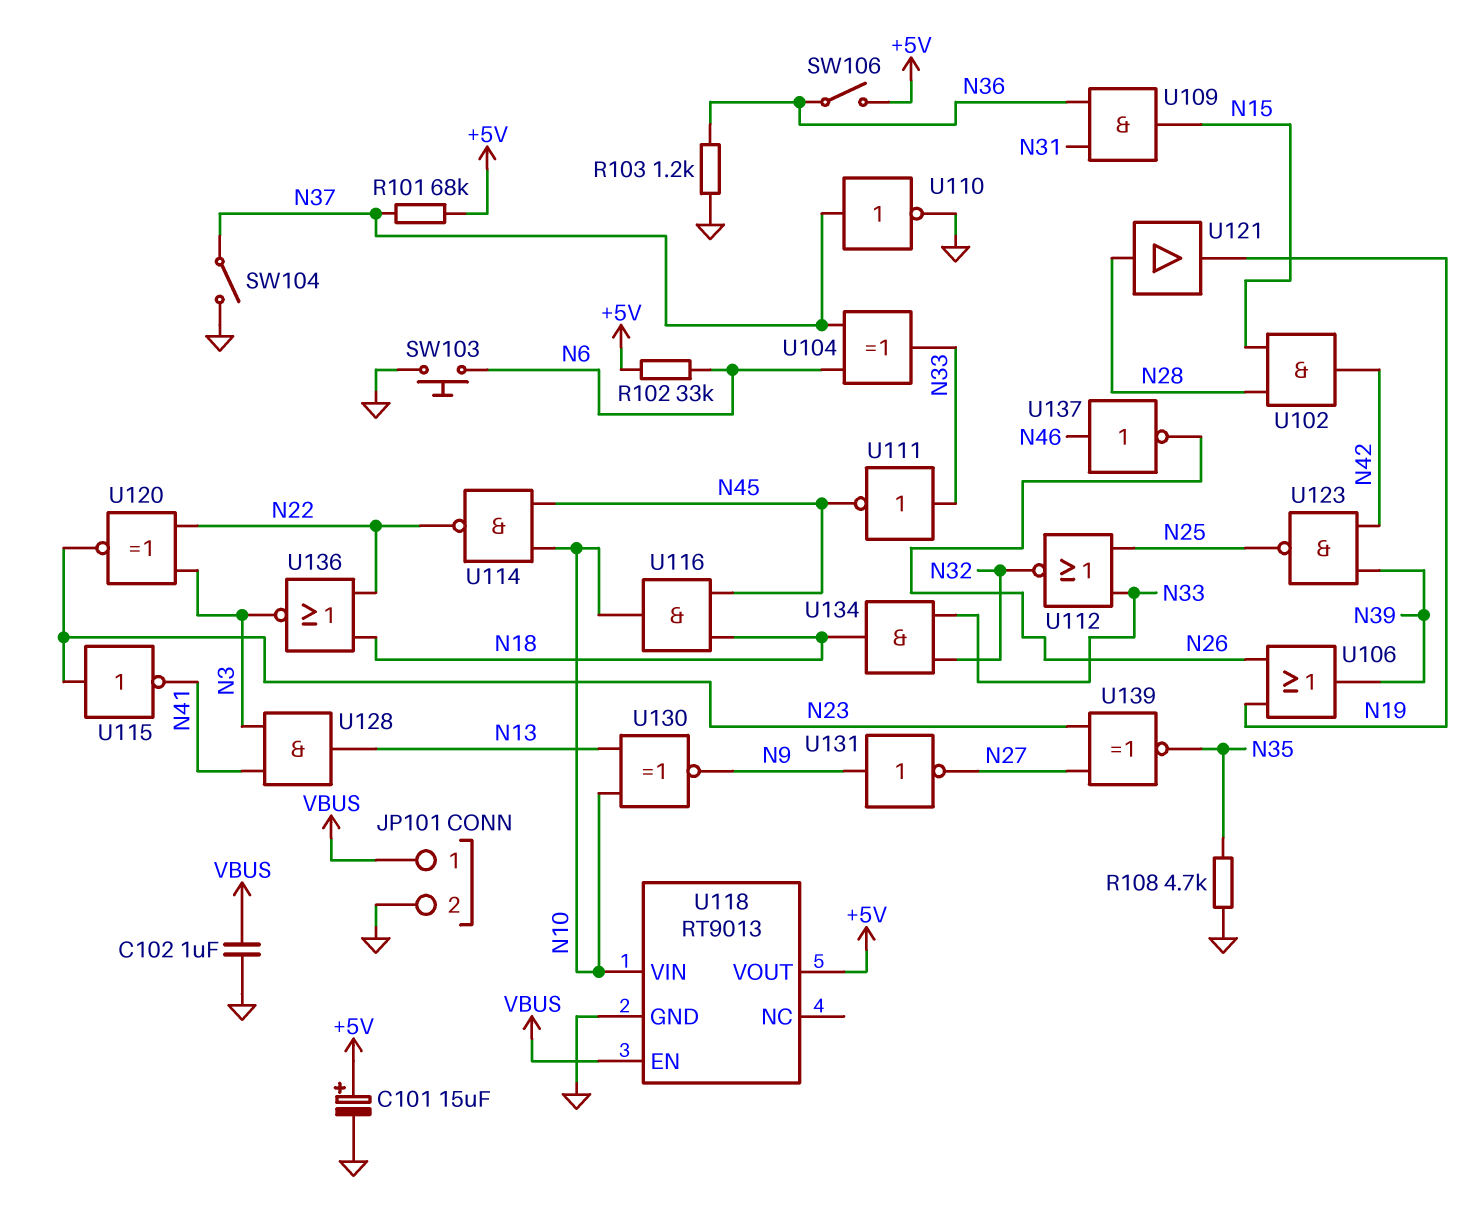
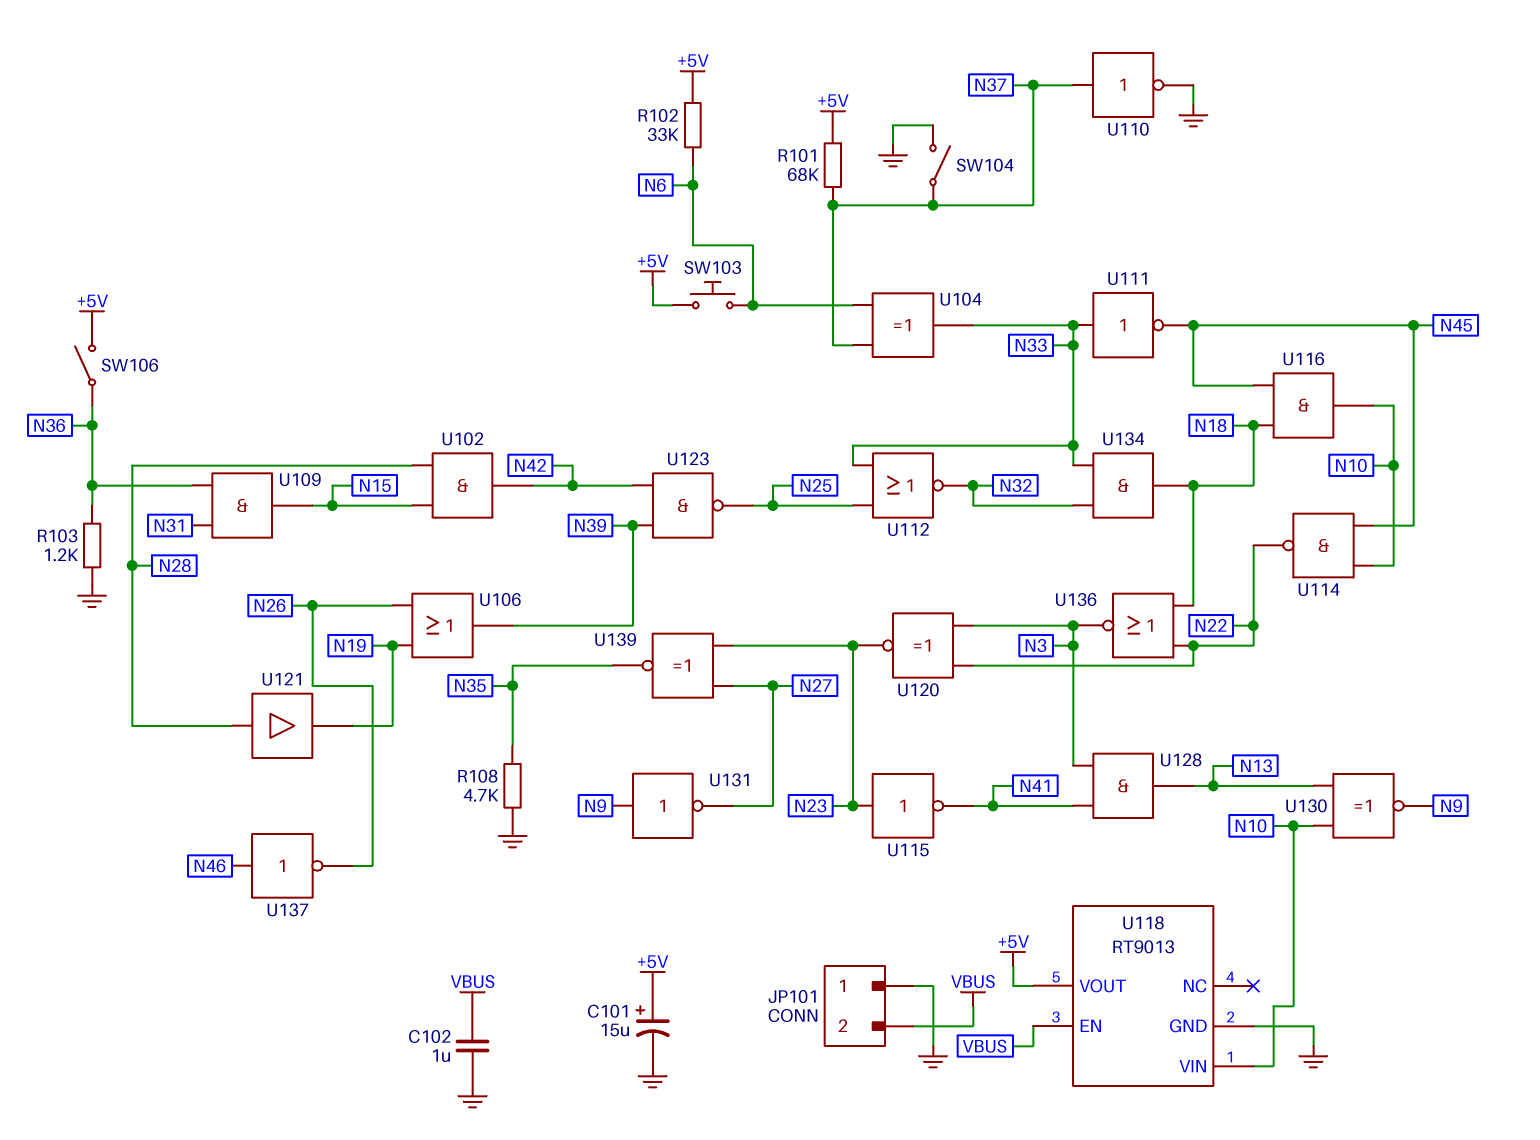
JP101 pin 1: VBUS -> GND
JP101 pin 2: GND -> VBUS
SW103: button (GND, N6) -> button (+5V, N6)

